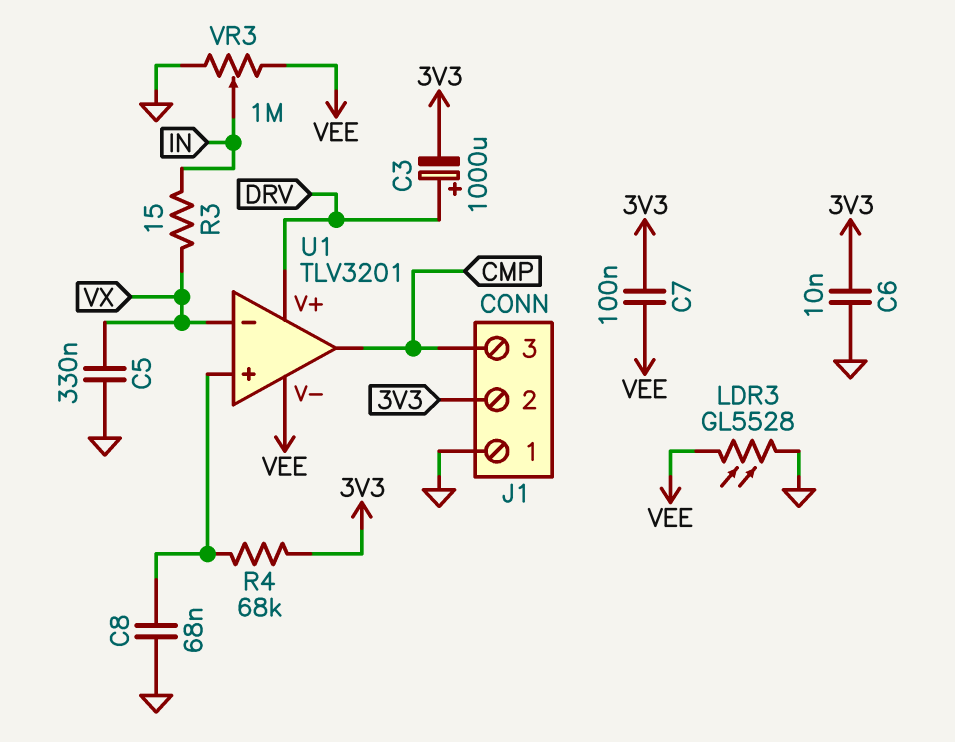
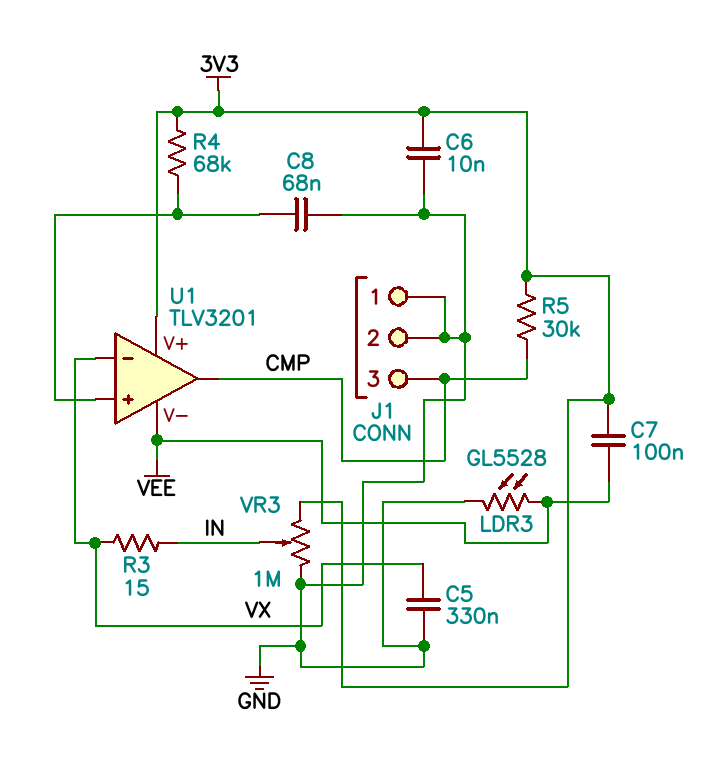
C3: 1000uF (plus DRV, minus 3V3) -> none
J1 pin 2: 3V3 -> GND
R5: none -> 30k (3V3, CMP)
U1 pin V+: DRV -> 3V3
VR3: 1M (GND, VEE, wiper IN) -> 1M (3V3, GND, wiper IN)

